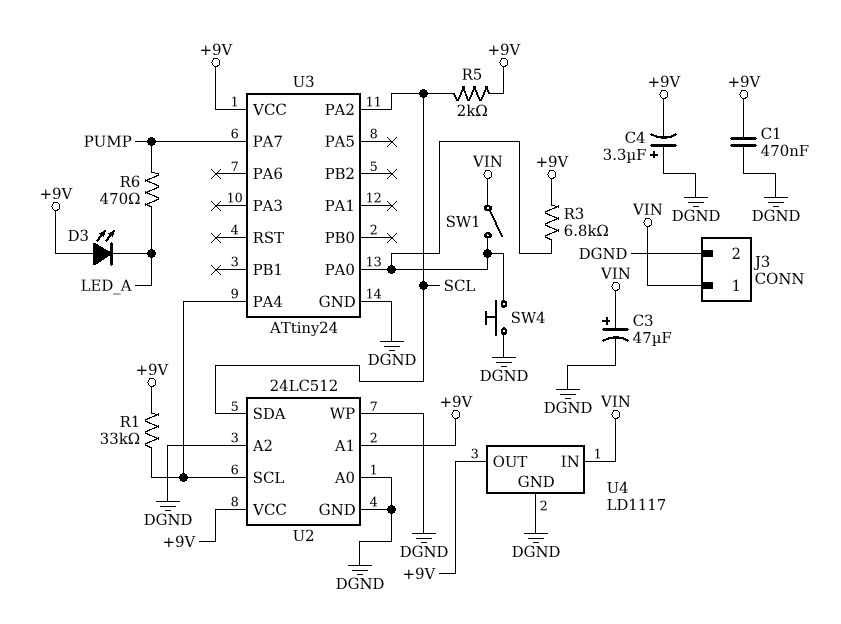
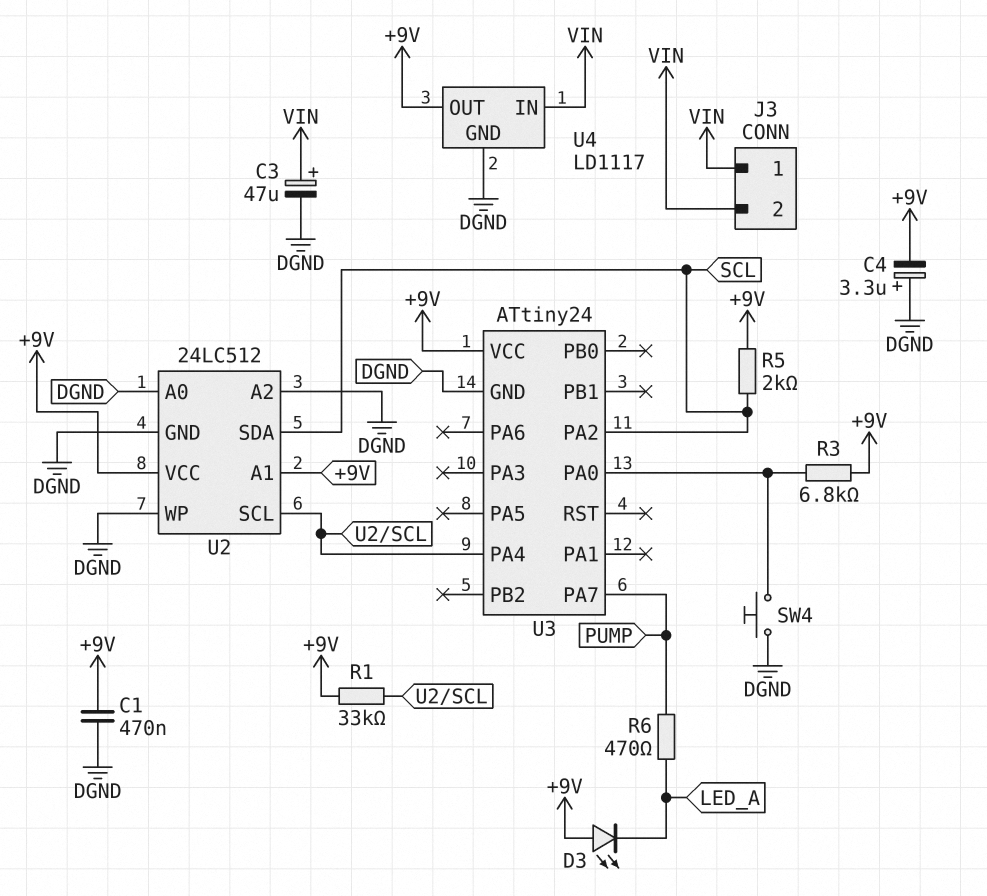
J3 pin 2: DGND -> VIN
SW1: switch (U3/PA0, VIN) -> none

